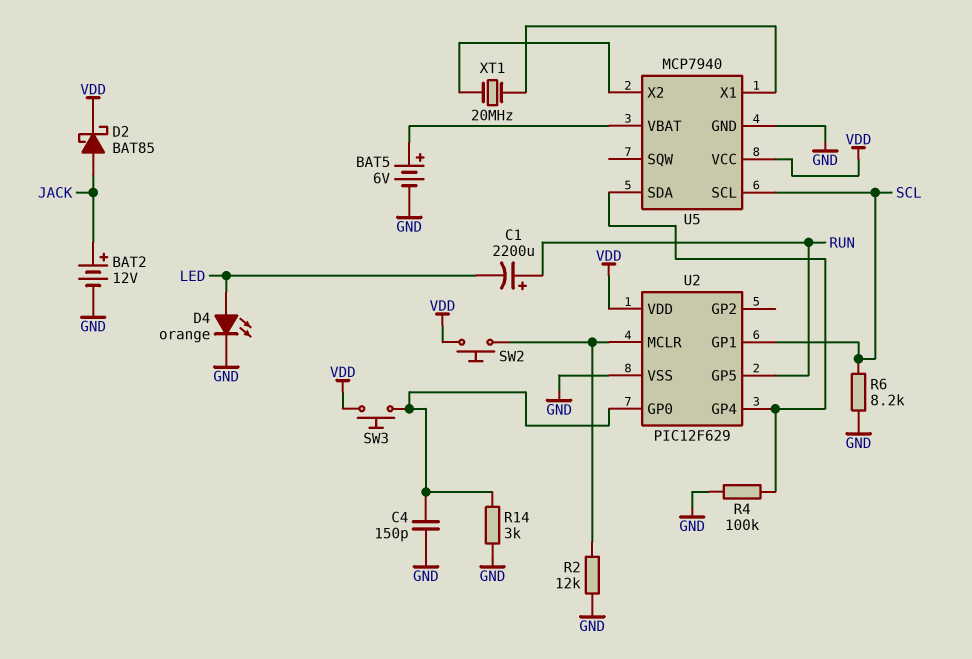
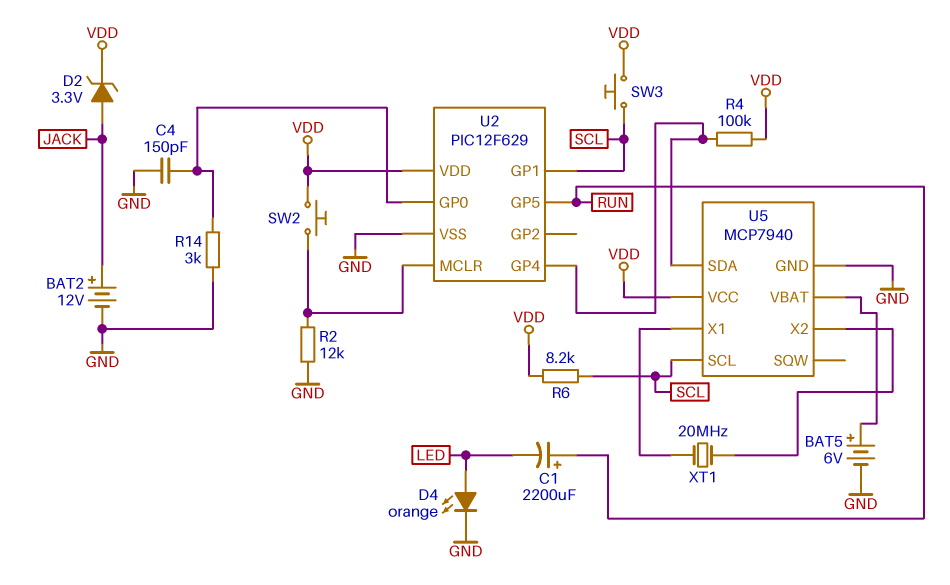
D2: schottky BAT85 (A JACK, K VDD) -> zener 3.3V (A JACK, K VDD)
R4: 100k (GND, U2/GP4) -> 100k (U2/GP4, VDD)
R6: 8.2k (GND, SCL) -> 8.2k (SCL, VDD)
SW3: button (U2/GP0, VDD) -> button (SCL, VDD)

